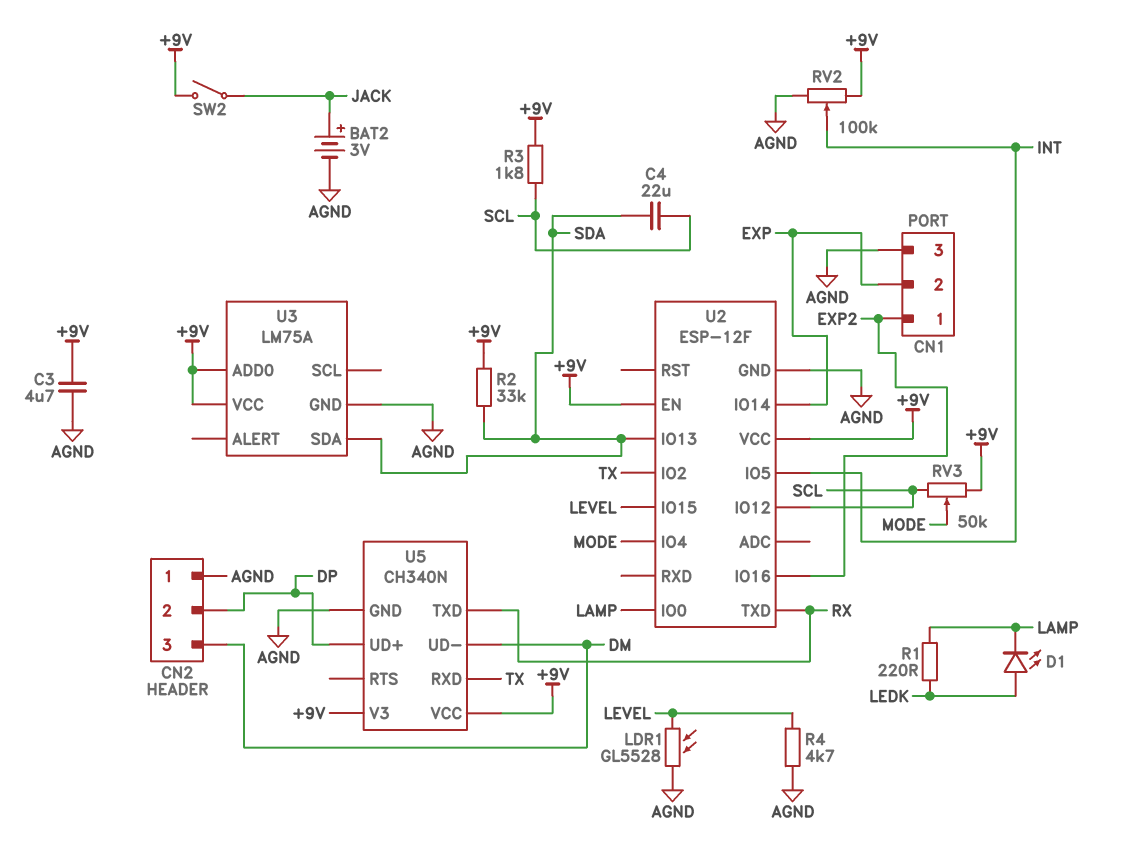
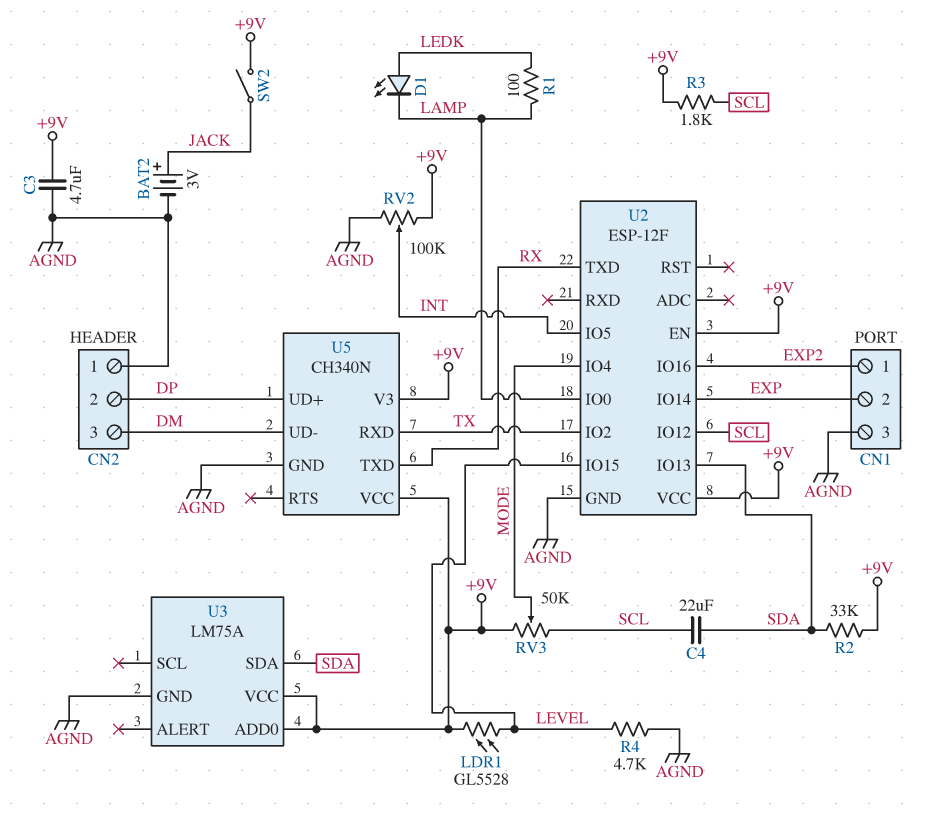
LDR1: GL5528 (AGND, LEVEL) -> GL5528 (+9V, LEVEL)
R1: 220 (LAMP, LEDK) -> 100 (LAMP, LEDK)

